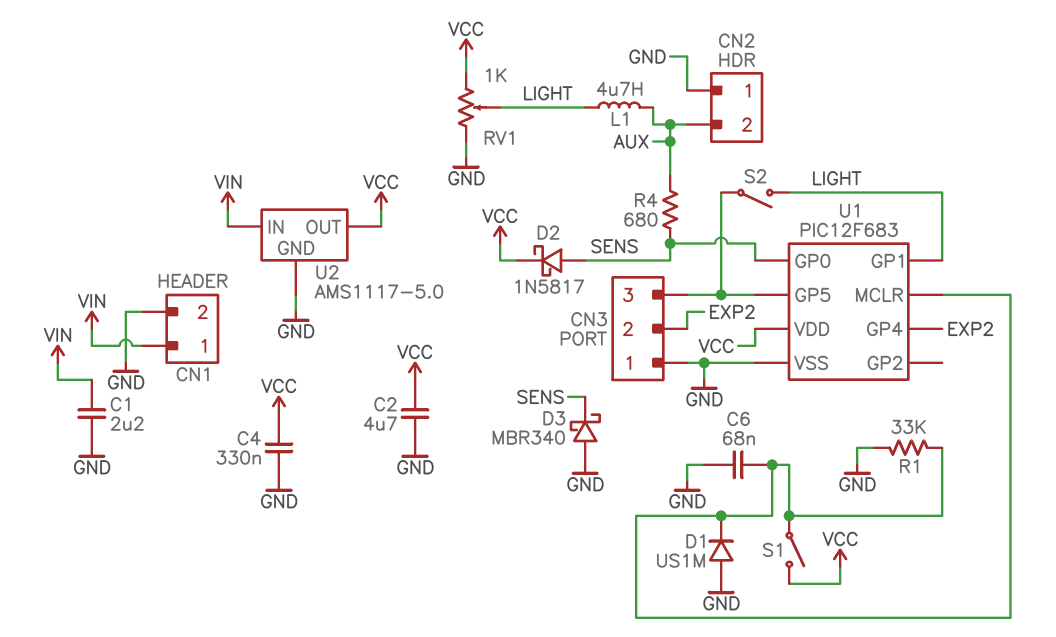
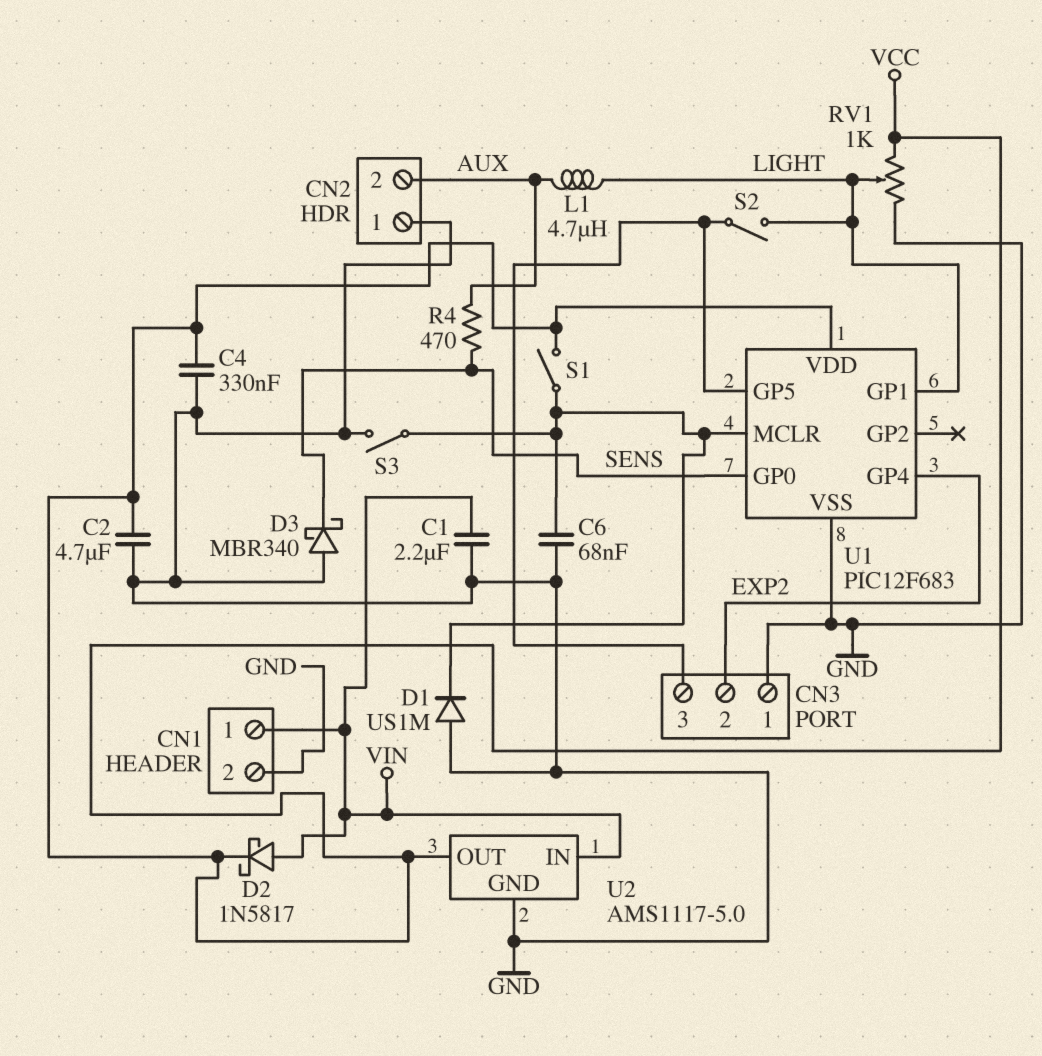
D2: schottky 1N5817 (A SENS, K VCC) -> schottky 1N5817 (A VIN, K VCC)
R1: 33k (GND, U1/MCLR) -> none
R4: 680 (AUX, SENS) -> 470 (AUX, SENS)
S3: none -> switch (GND, U1/MCLR)

